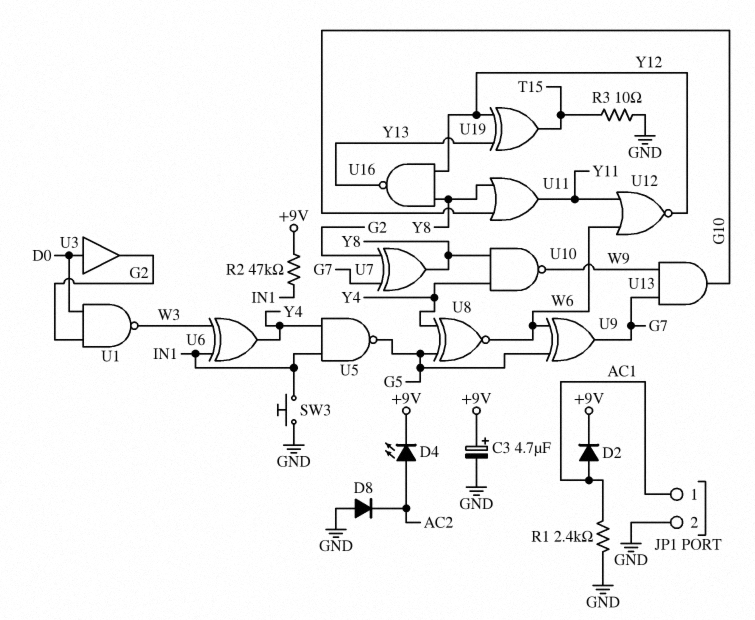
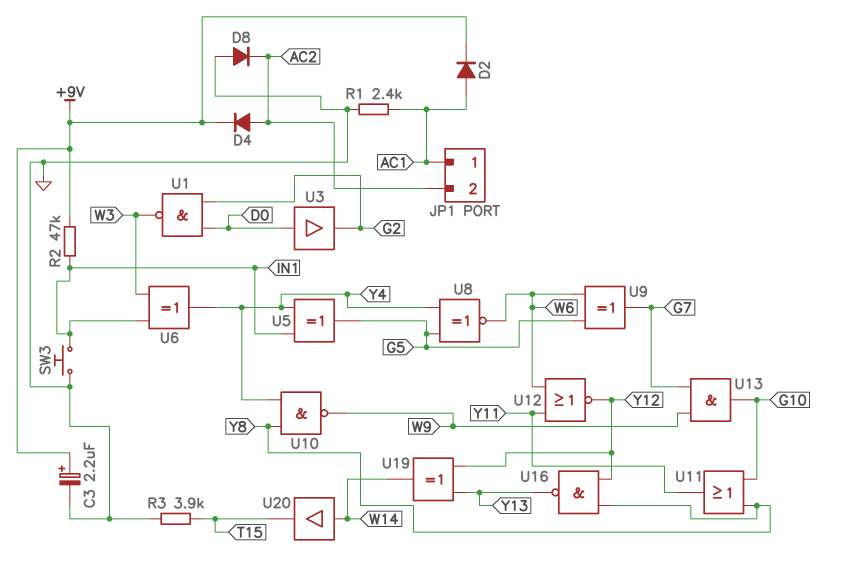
C3: 4.7uF (plus +9V, minus GND) -> 2.2uF (plus +9V, minus GND)
D4: LED (A AC2, K +9V) -> diode (A AC2, K +9V)
JP1 pin 2: GND -> AC2
R3: 10 (GND, T15) -> 3.9k (GND, T15)
U5: NAND (in IN1, in Y4, out G5) -> XOR (in IN1, in Y4, out G5)
U7: XOR (in G2, in G7, out Y8) -> none
U19: XOR (in Y12, in Y13, out T15) -> XOR (in Y12, in Y13, out W14)
U20: none -> buffer (in W14, out T15)

